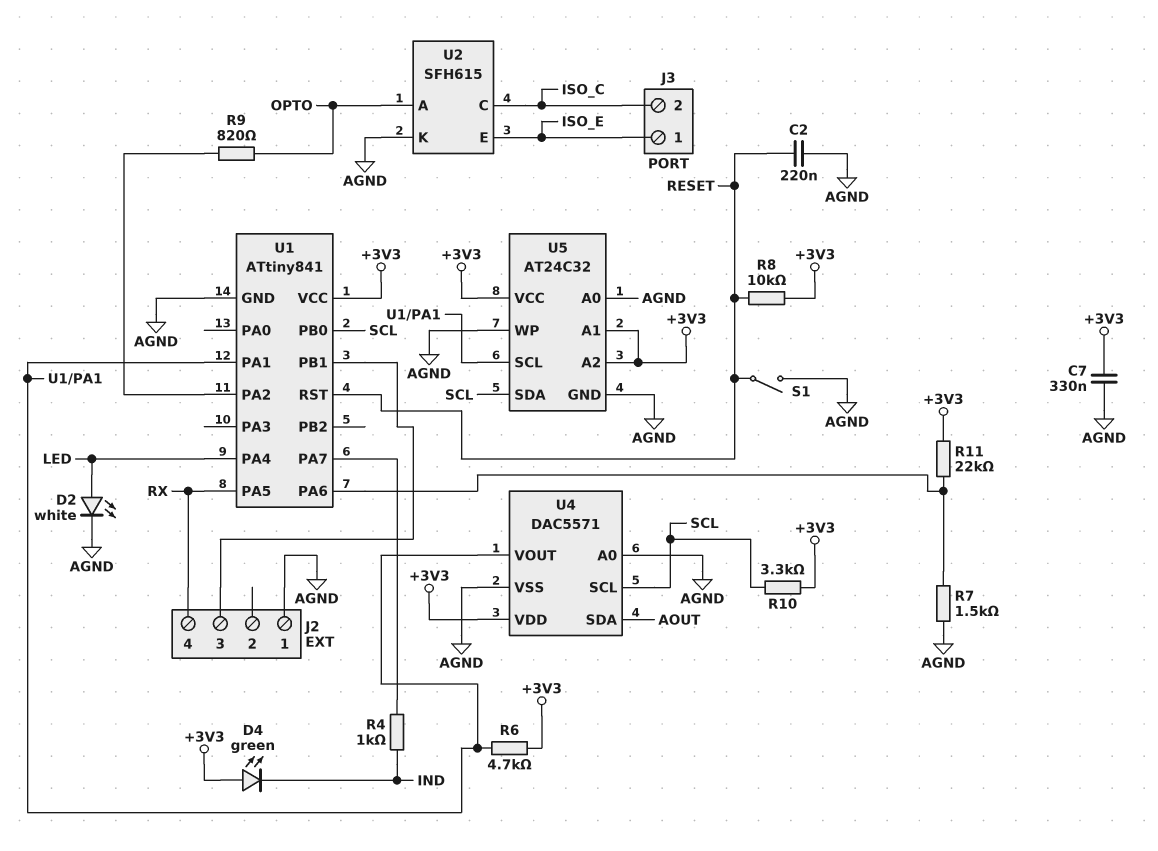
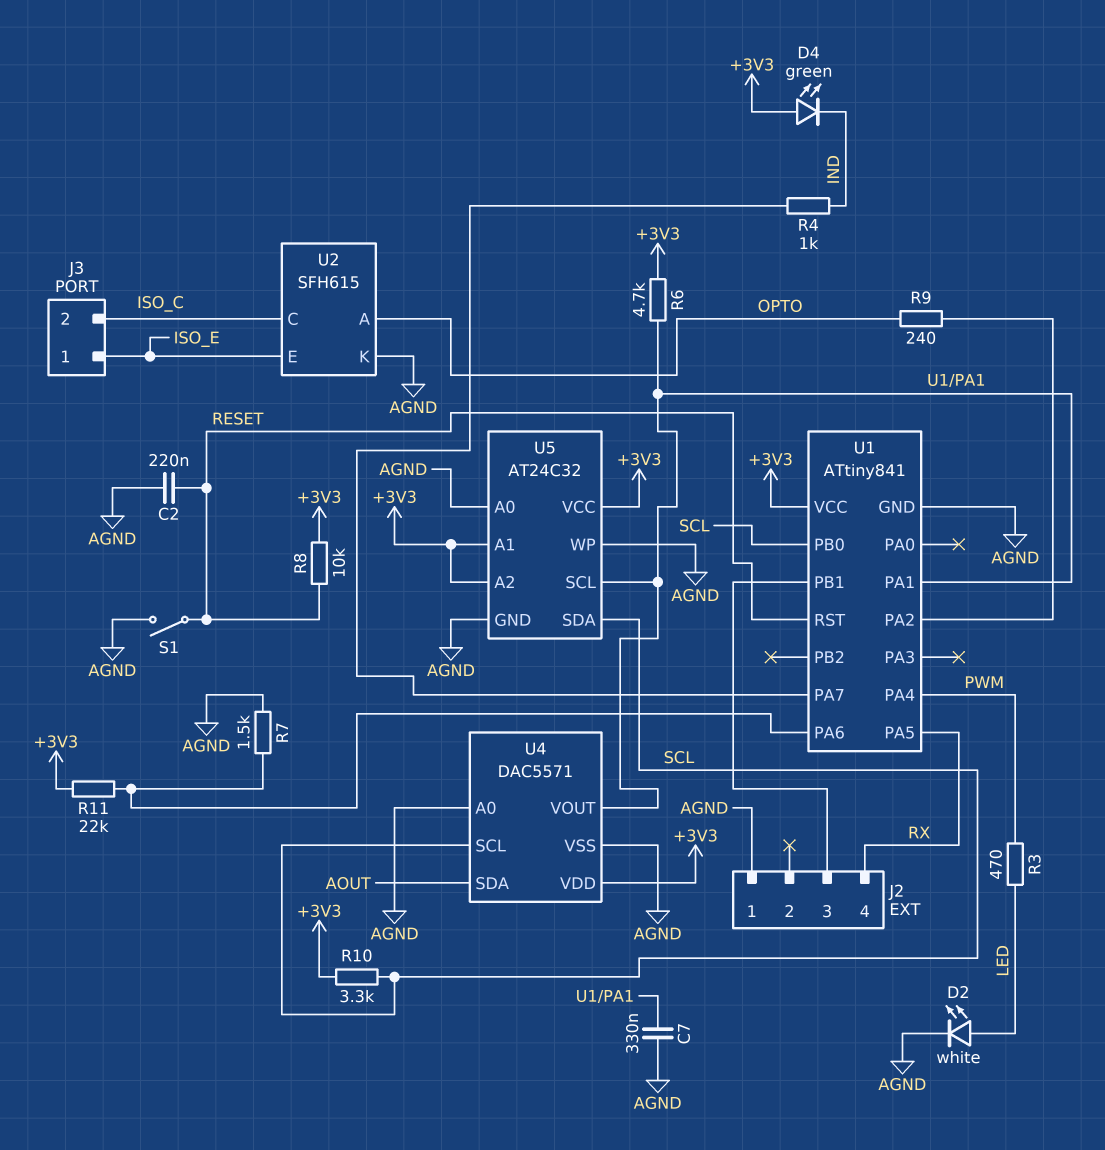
C7: 330nF (+3V3, AGND) -> 330nF (AGND, U1/PA1)
R3: none -> 470 (LED, PWM)
R9: 820 (OPTO, U1/PA2) -> 240 (OPTO, U1/PA2)
U1 pin PA4: LED -> PWM

